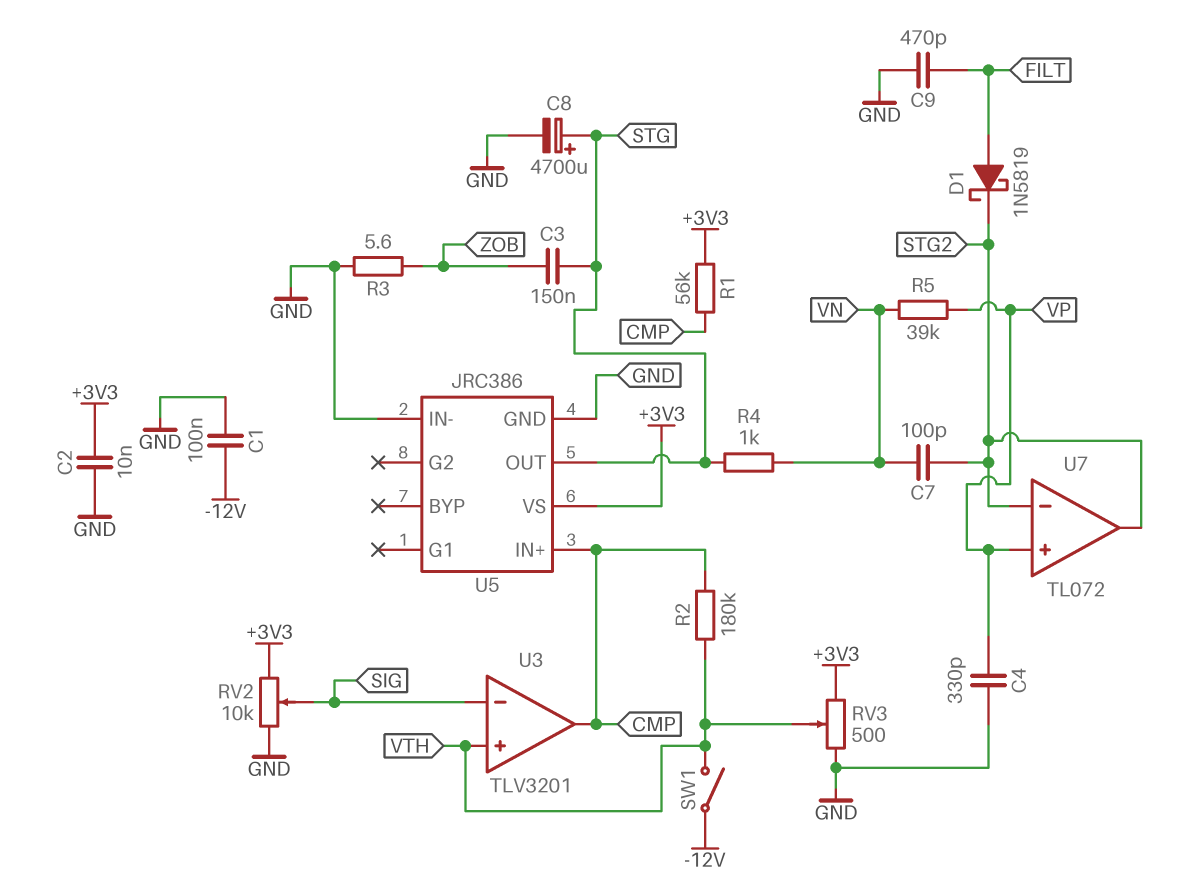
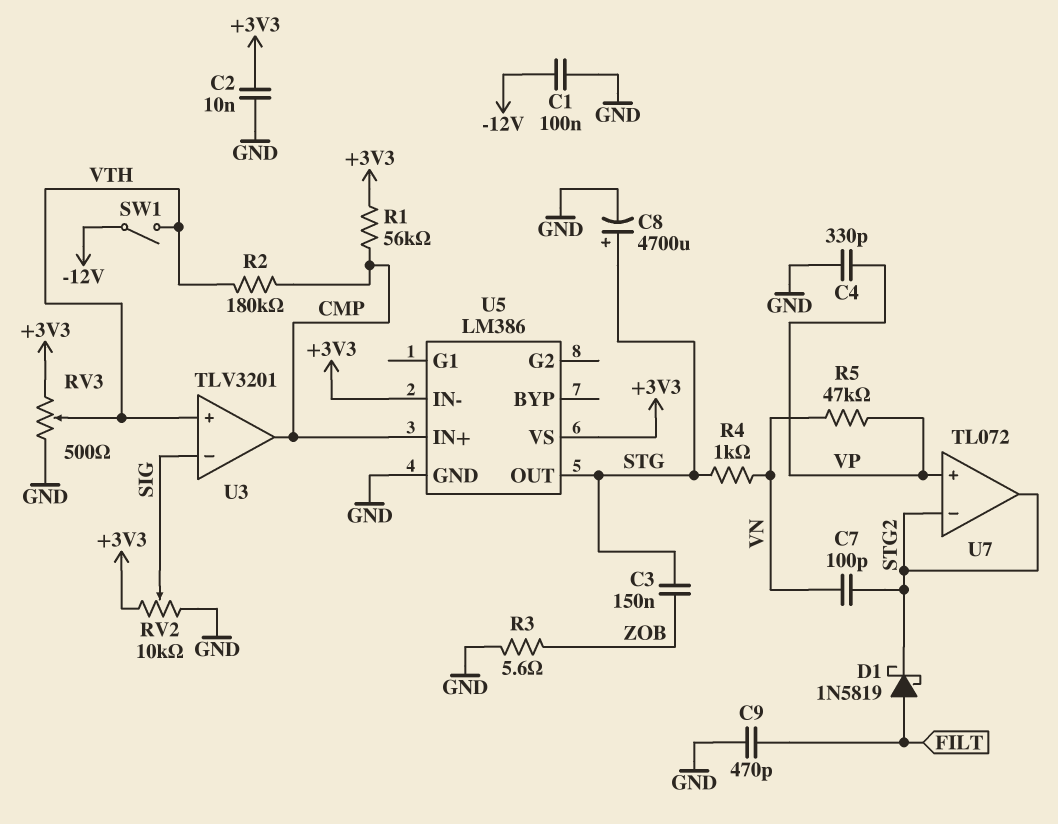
R5: 39k (VN, VP) -> 47k (VN, VP)
U5: JRC386 -> LM386
U5 pin IN-: GND -> +3V3

